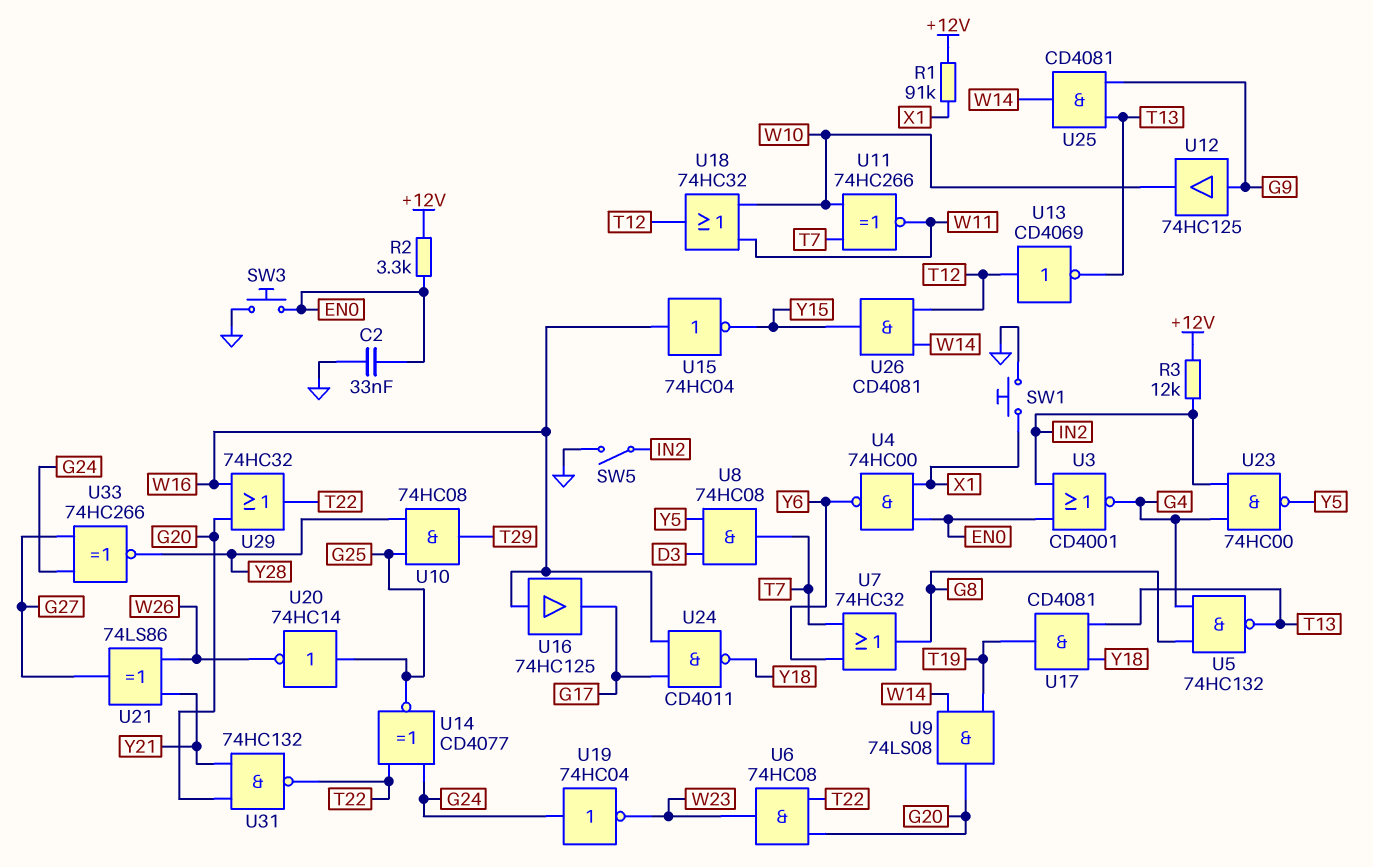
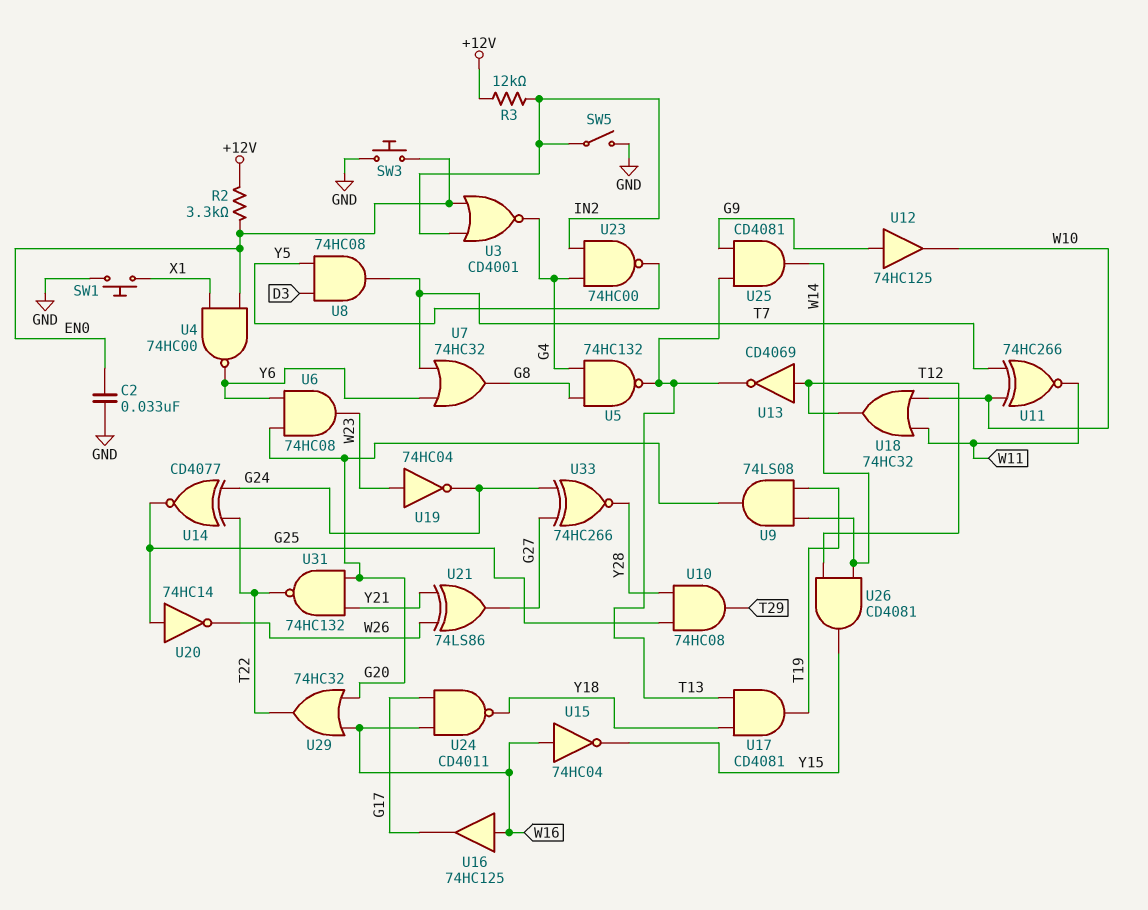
R1: 91k (+12V, X1) -> none
U6: AND 74HC08 (in G20, in T22, out W23) -> AND 74HC08 (in G20, in Y6, out W23)
U19: NOT 74HC04 (in G24, out W23) -> NOT 74HC04 (in W23, out G24)

